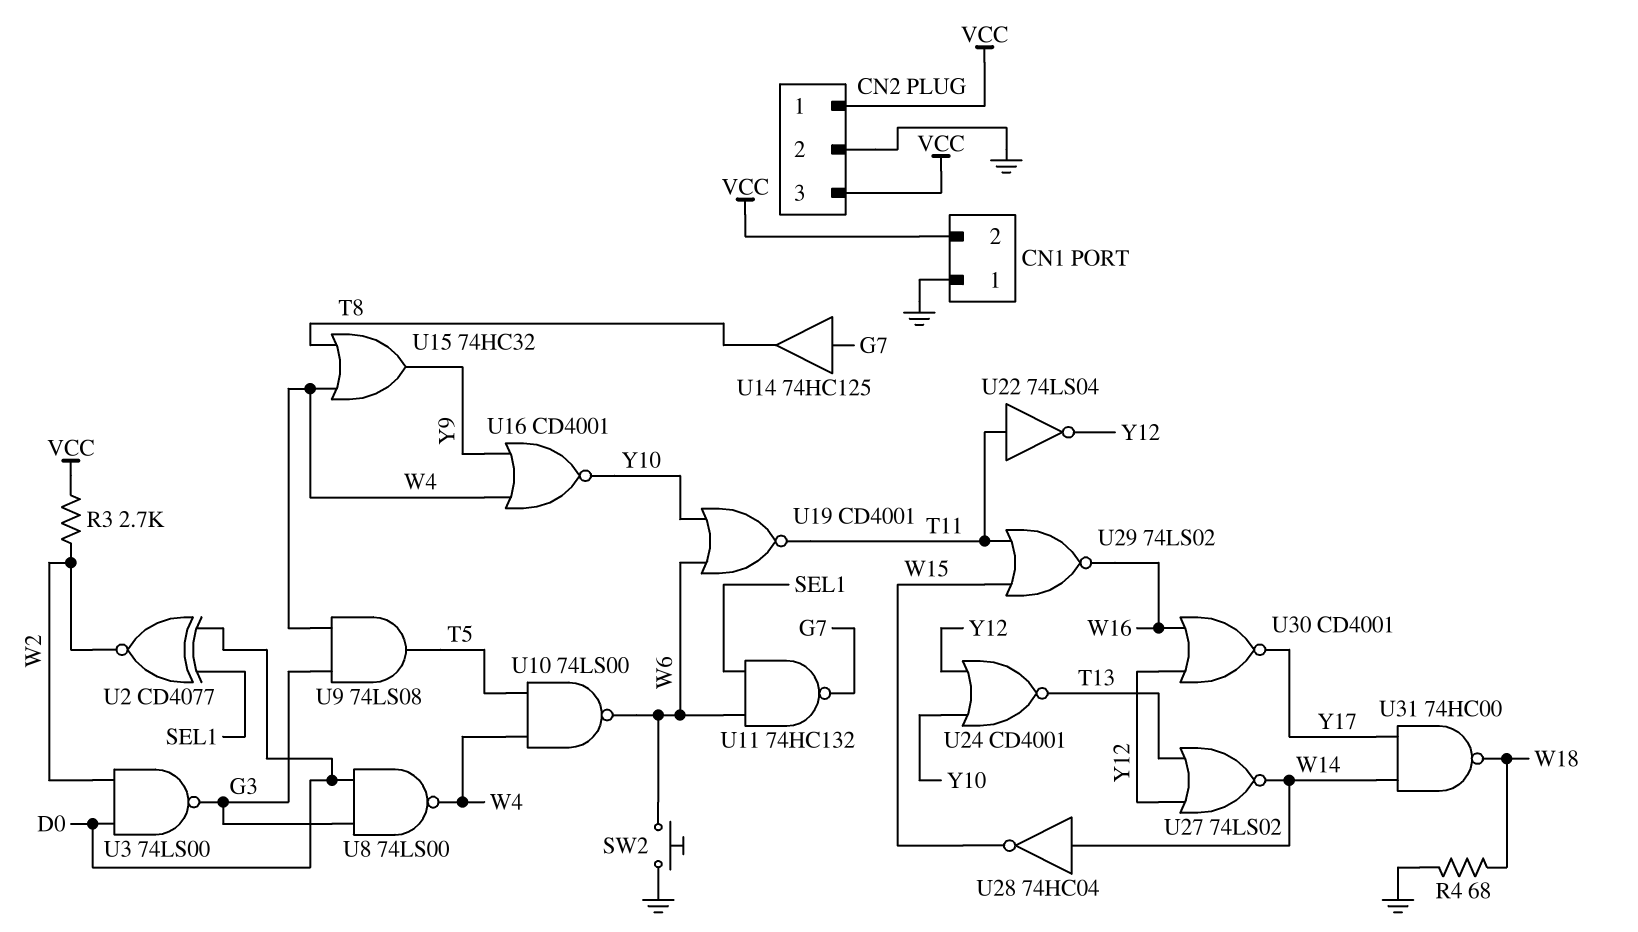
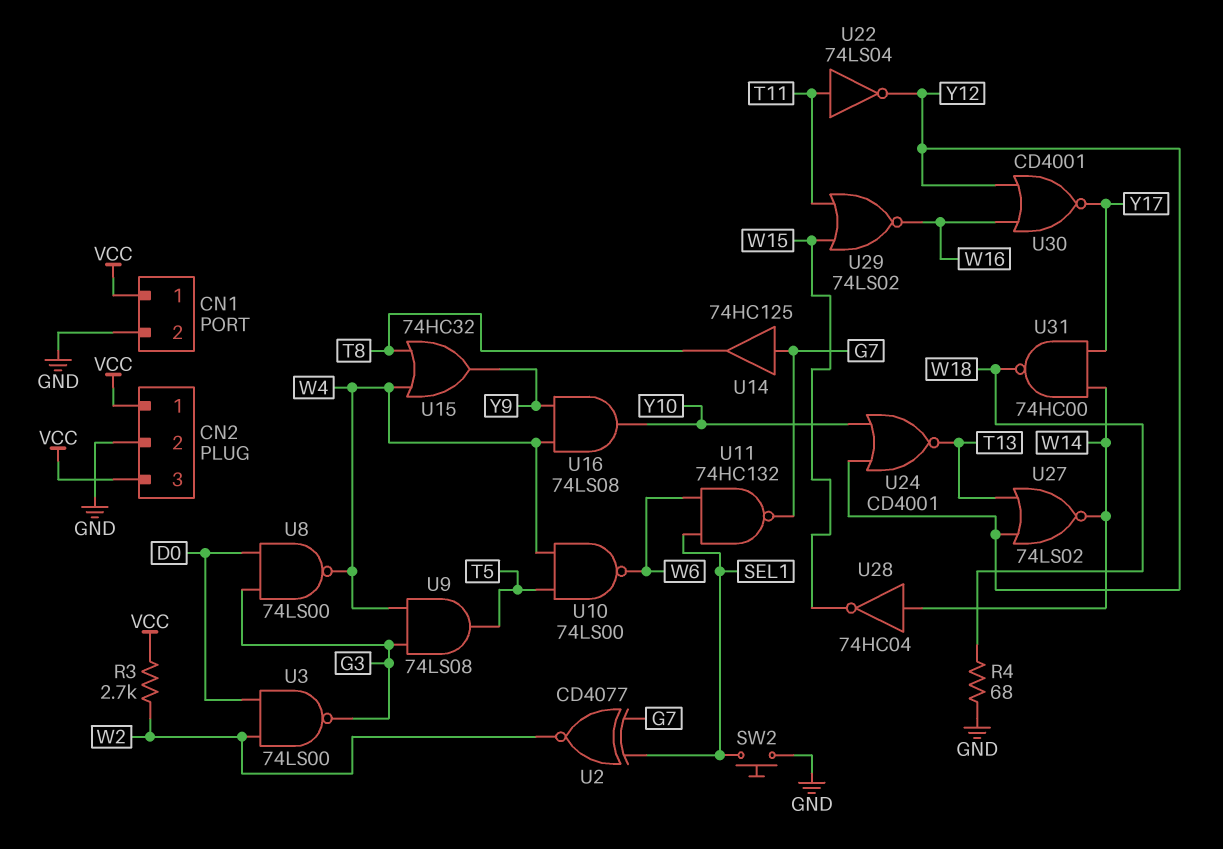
CN1 pin 1: GND -> VCC
CN1 pin 2: VCC -> GND
SW2: button (GND, W6) -> button (GND, SEL1)
U2: XNOR CD4077 (in D0, in SEL1, out W2) -> XNOR CD4077 (in G7, in SEL1, out W2)
U16: NOR CD4001 (in W4, in Y9, out Y10) -> AND 74LS08 (in W4, in Y9, out Y10)
U19: NOR CD4001 (in W6, in Y10, out T11) -> none

